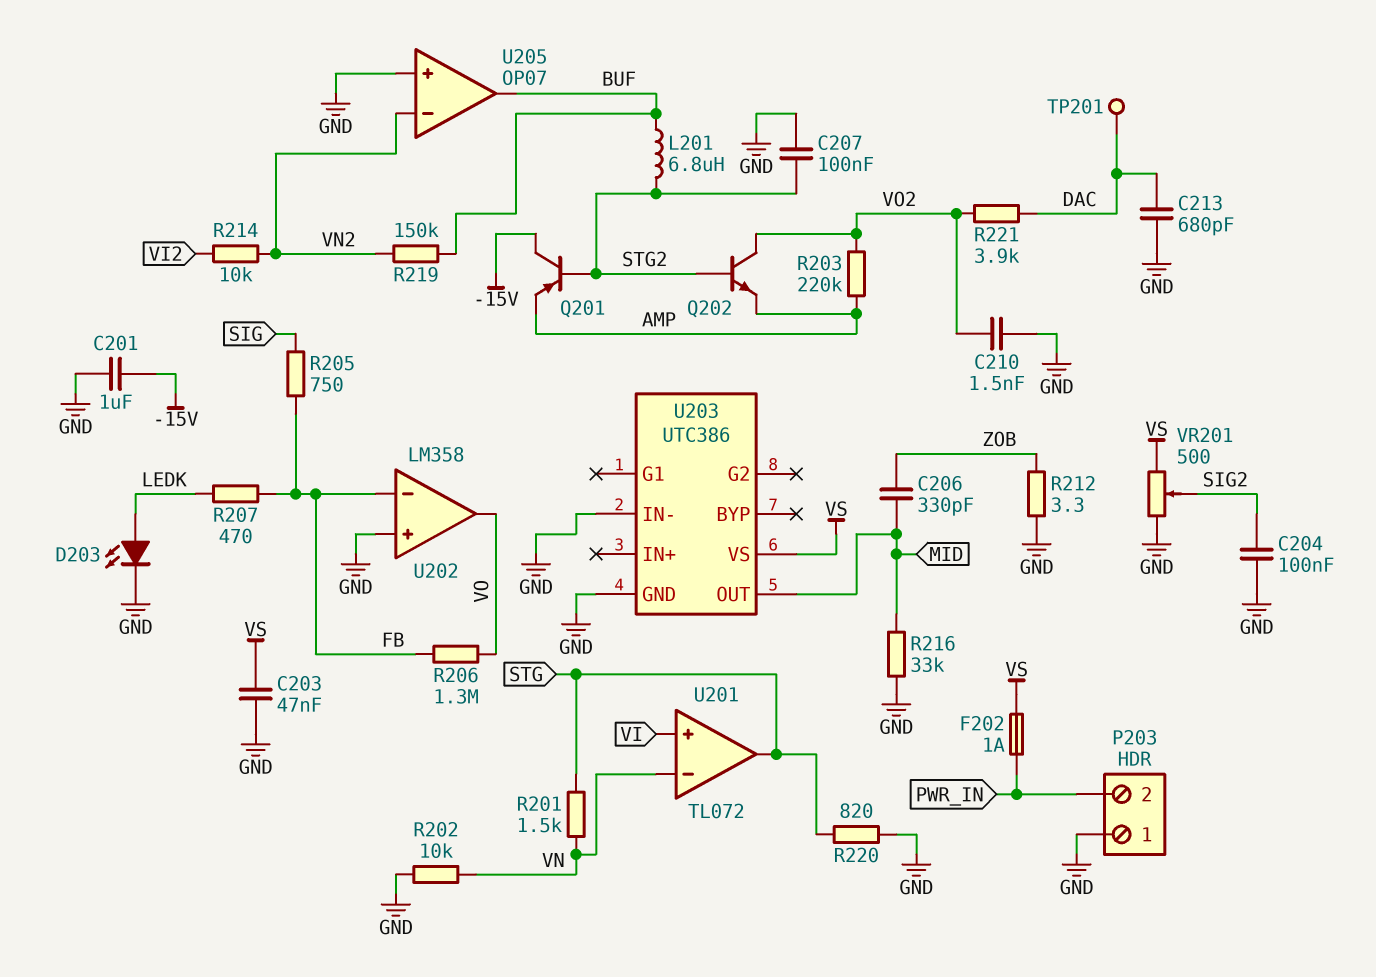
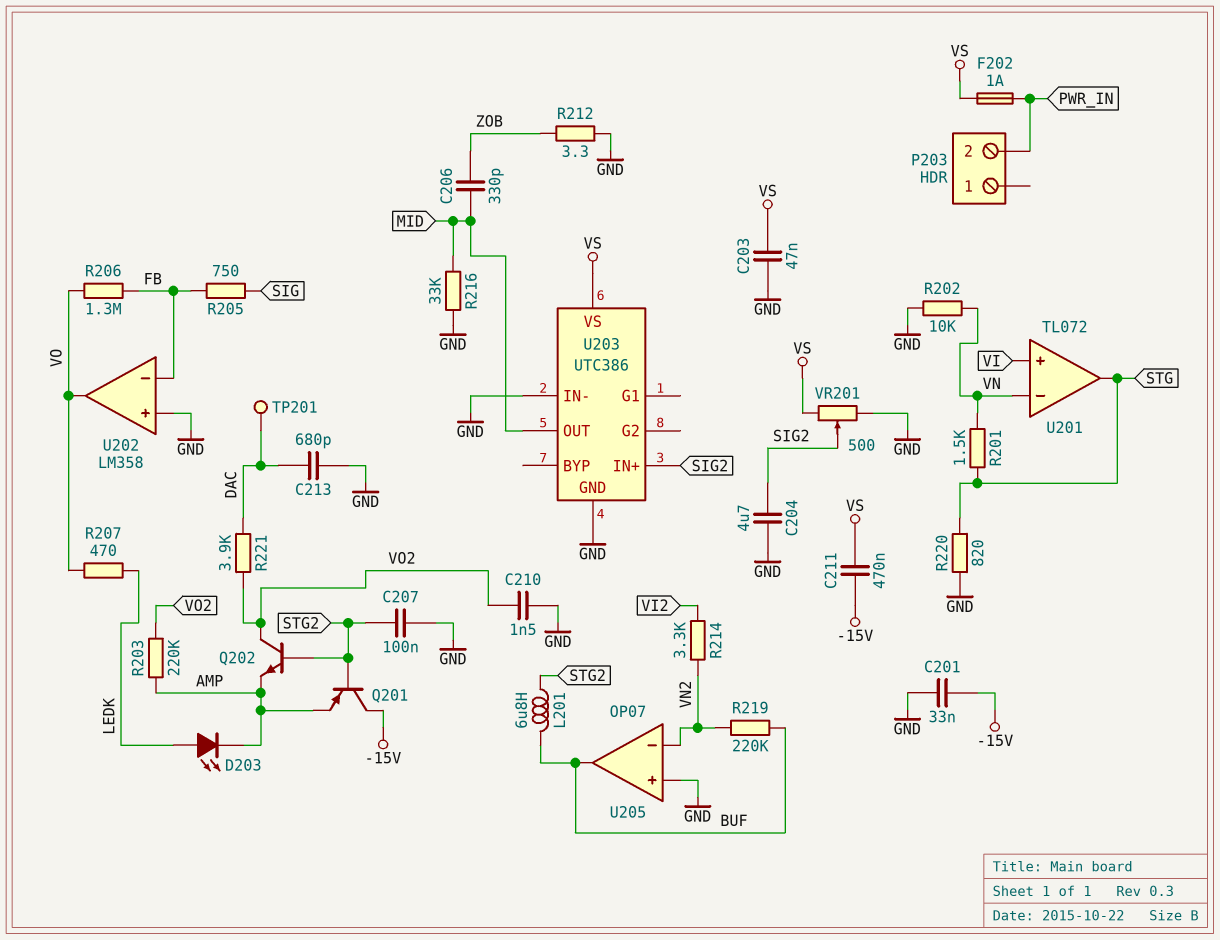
C201: 1uF (-15V, GND) -> 33nF (-15V, GND)
C204: 100nF (GND, SIG2) -> 4.7uF (GND, SIG2)
C211: none -> 470nF (-15V, VS)
D203: LED (A LEDK, K GND) -> LED (A LEDK, K AMP)
P203 pin 1: GND -> none
R207: 470 (FB, LEDK) -> 470 (LEDK, VO)
R214: 10k (VI2, VN2) -> 3.3k (VI2, VN2)
R219: 150k (BUF, VN2) -> 220k (BUF, VN2)
U203 pin IN+: none -> SIG2

